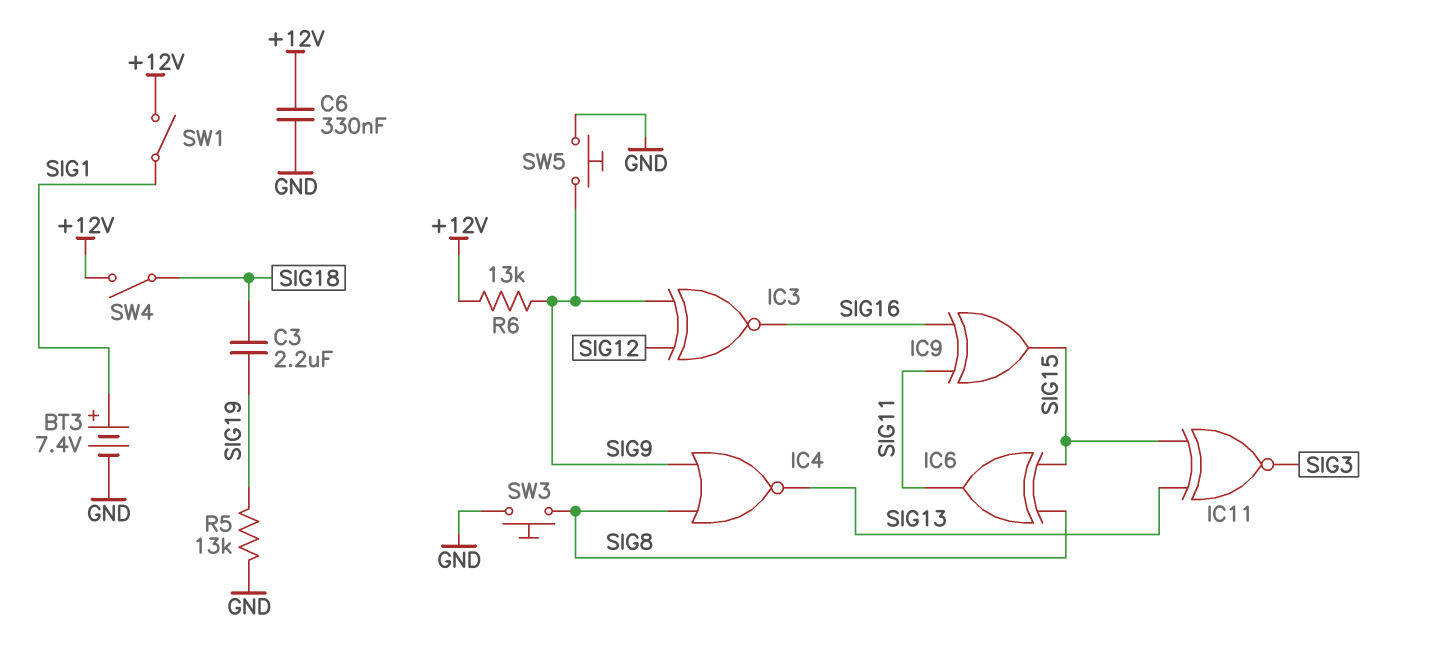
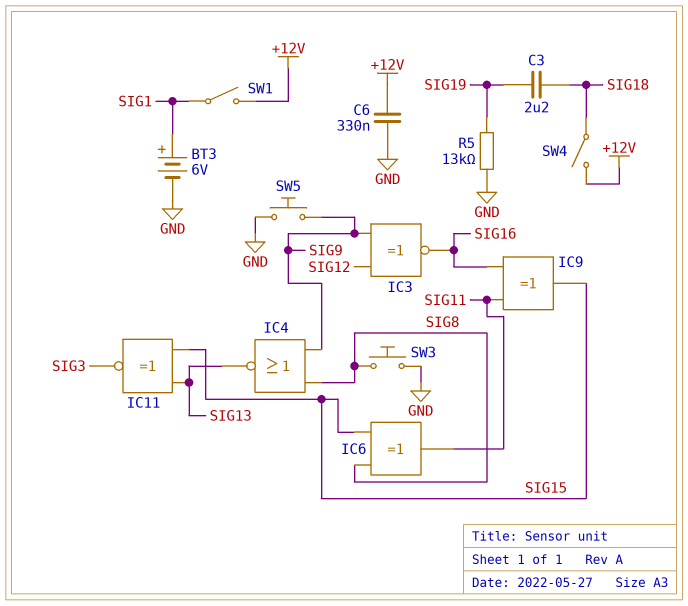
BT3: 7.4V (plus SIG1, minus GND) -> 6V (plus SIG1, minus GND)
R6: 13k (+12V, SIG9) -> none

